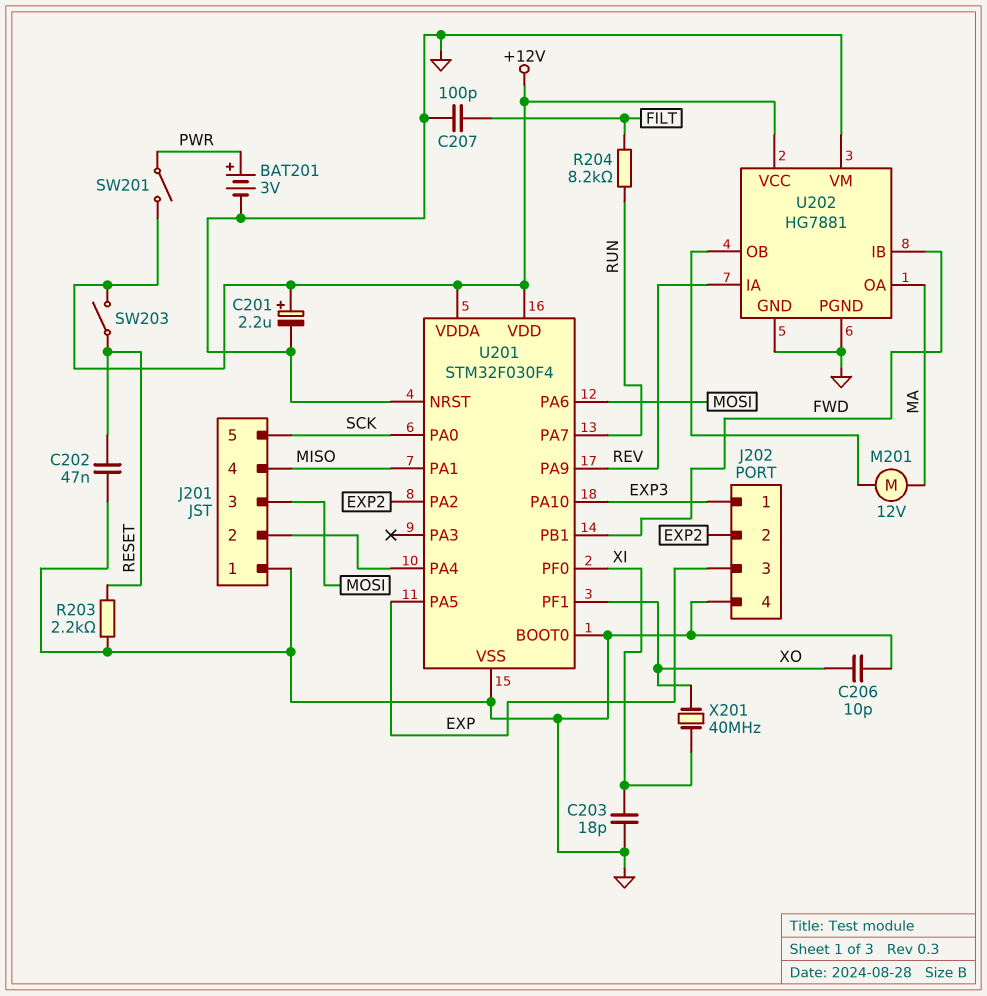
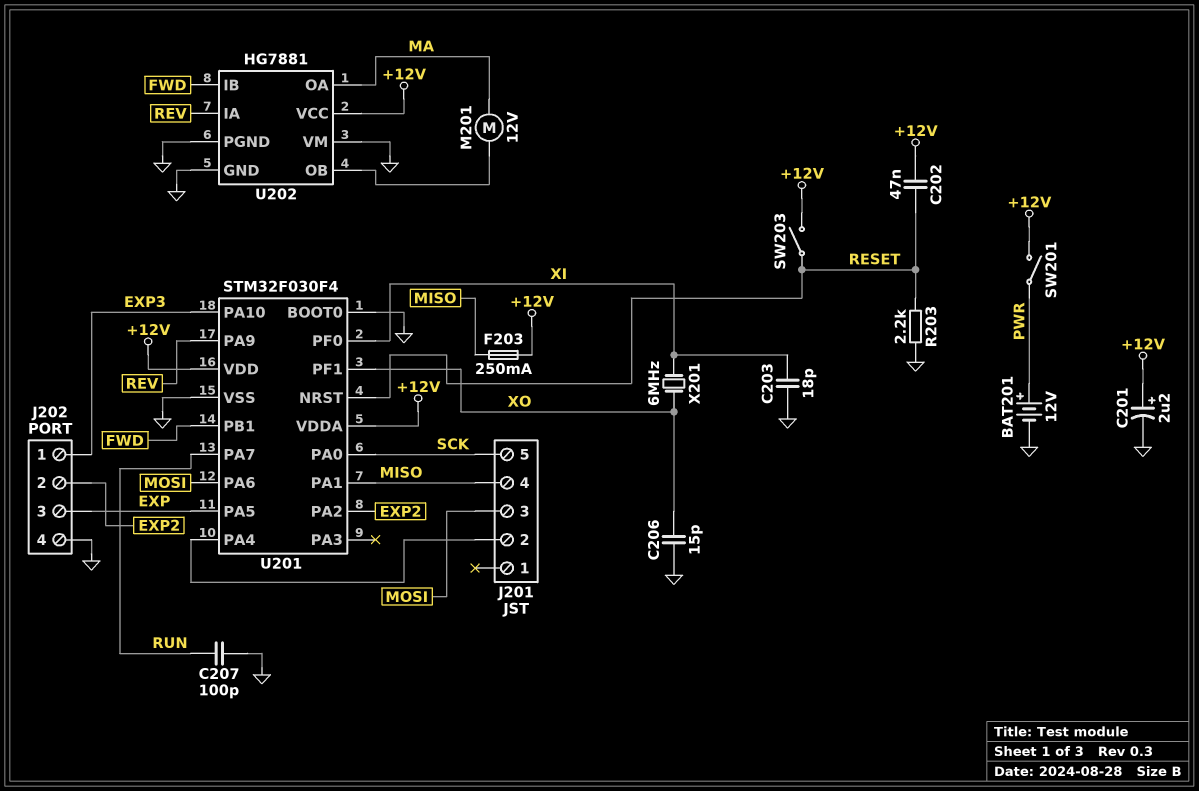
BAT201: 3V (plus PWR, minus GND) -> 12V (plus PWR, minus GND)
C202: 47nF (GND, RESET) -> 47nF (+12V, RESET)
C206: 10pF (GND, XO) -> 15pF (GND, XO)
C207: 100pF (FILT, GND) -> 100pF (GND, RUN)
F203: none -> 250mA (+12V, MISO)
J201 pin 1: GND -> none
R204: 8.2k (FILT, RUN) -> none
U201 pin NRST: GND -> RESET
X201: 40MHz (XI, XO) -> 6MHz (XI, XO)

